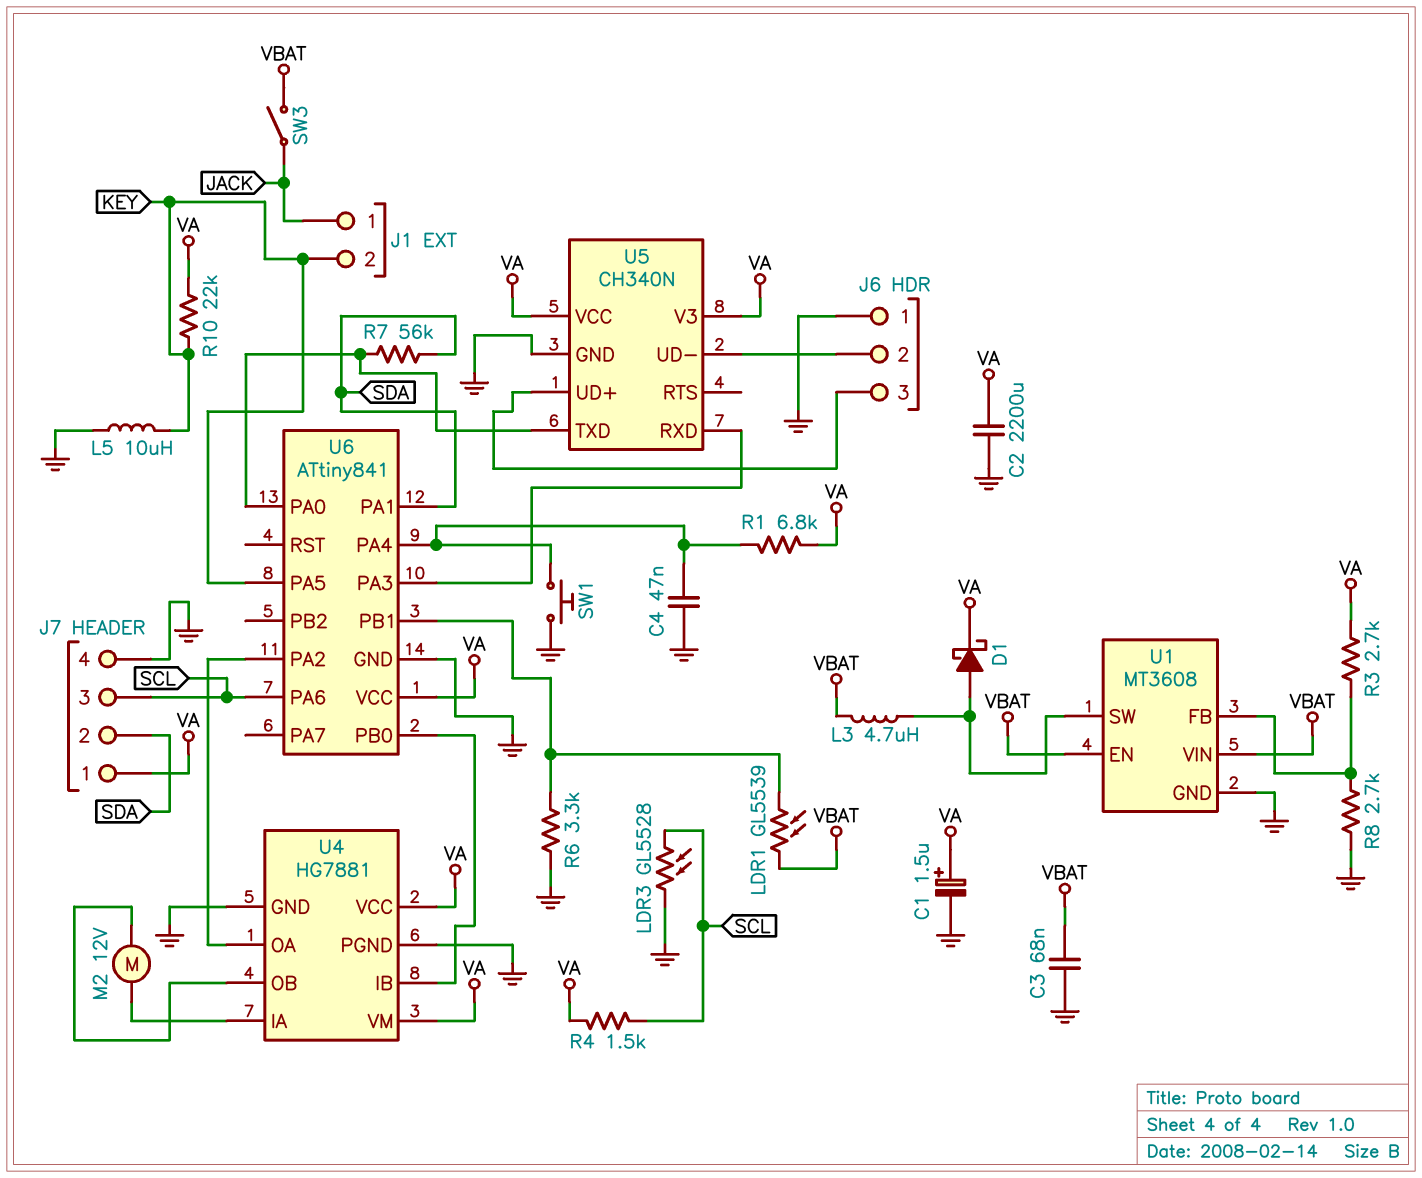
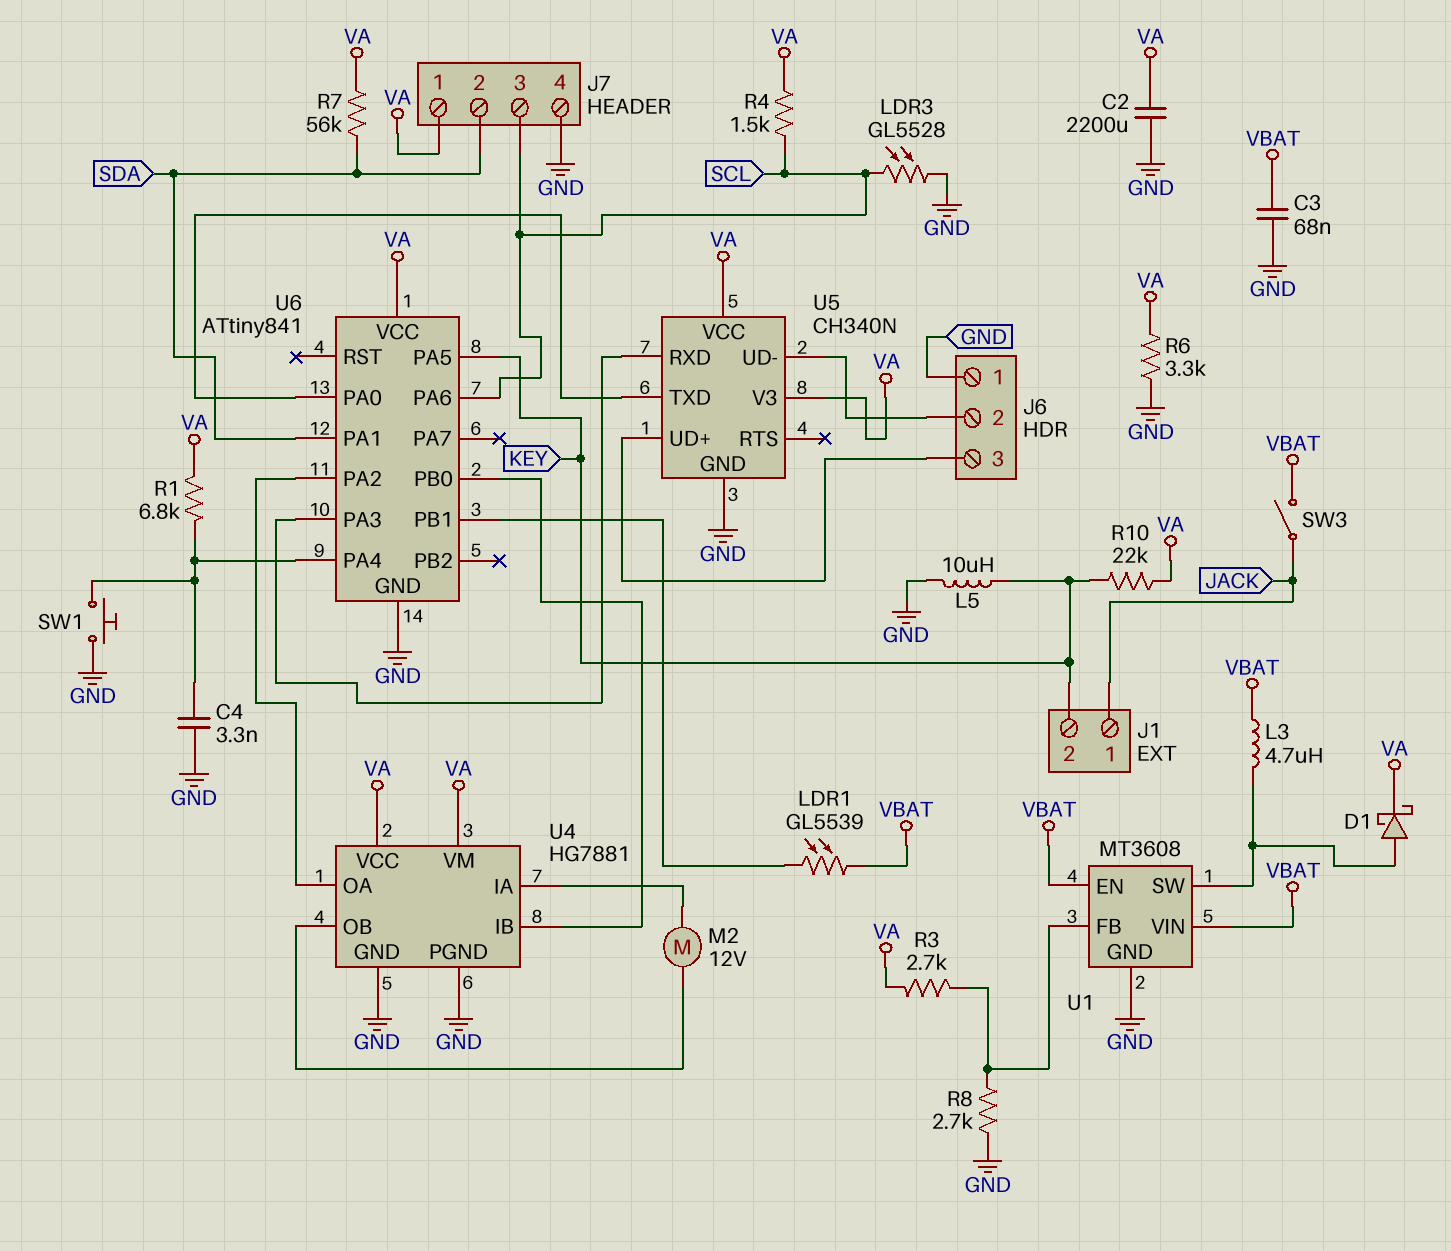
C1: 1.5uF (plus VA, minus GND) -> none
C4: 47nF (GND, U6/PA4) -> 3.3nF (GND, U6/PA4)
R6: 3.3k (GND, U6/PB1) -> 3.3k (GND, VA)
R7: 56k (SDA, U5/TXD) -> 56k (SDA, VA)

